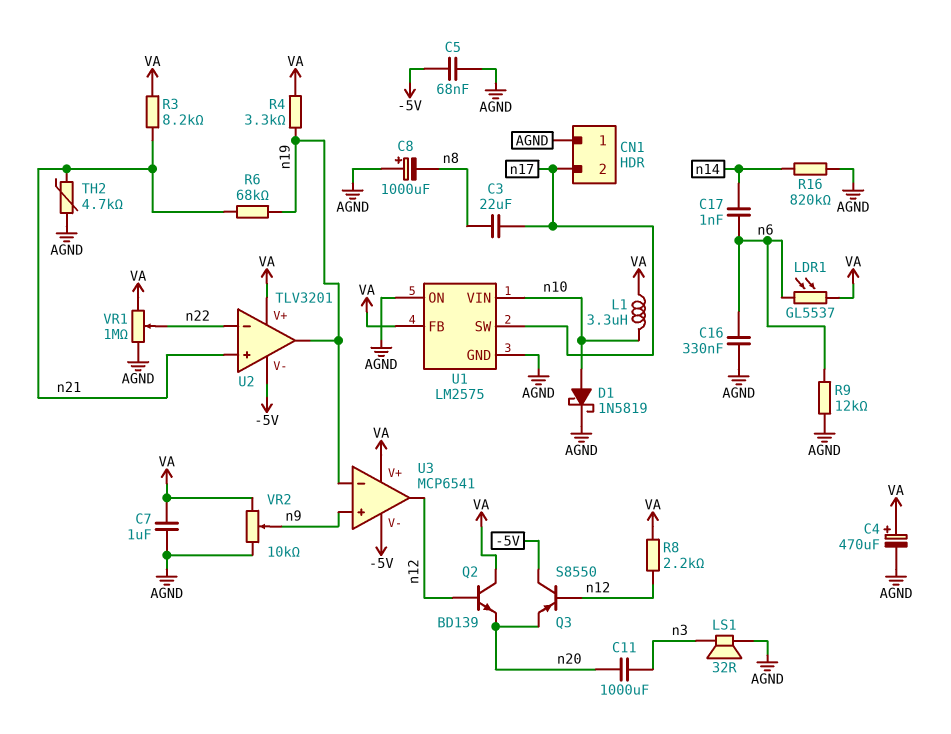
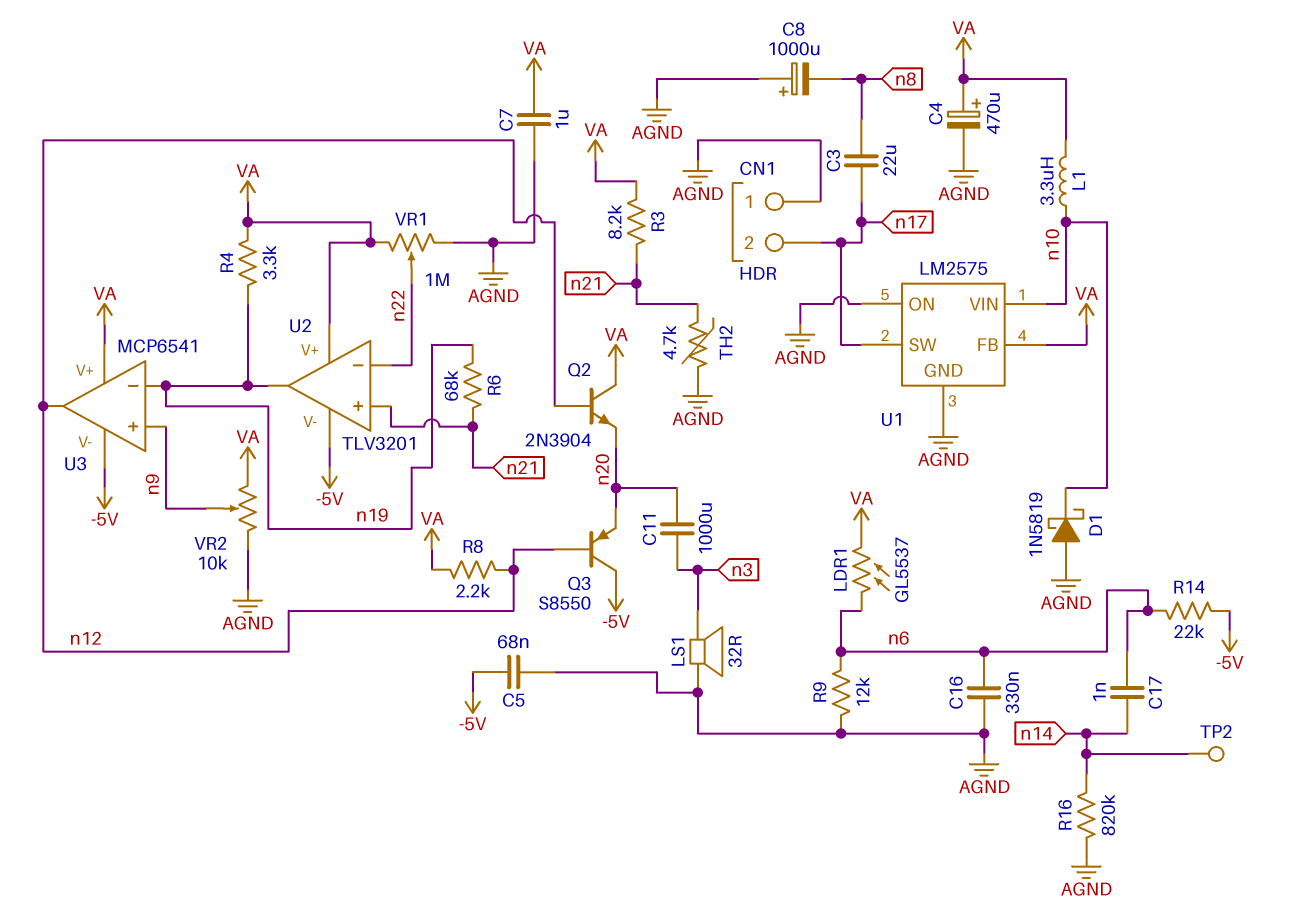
D1: schottky 1N5819 (A n10, K AGND) -> schottky 1N5819 (A AGND, K n10)
Q2: NPN BD139 (B n12, C VA, E n20) -> NPN 2N3904 (B n12, C VA, E n20)
R14: none -> 22k (-5V, n6)
TP2: none -> test point (n14)

